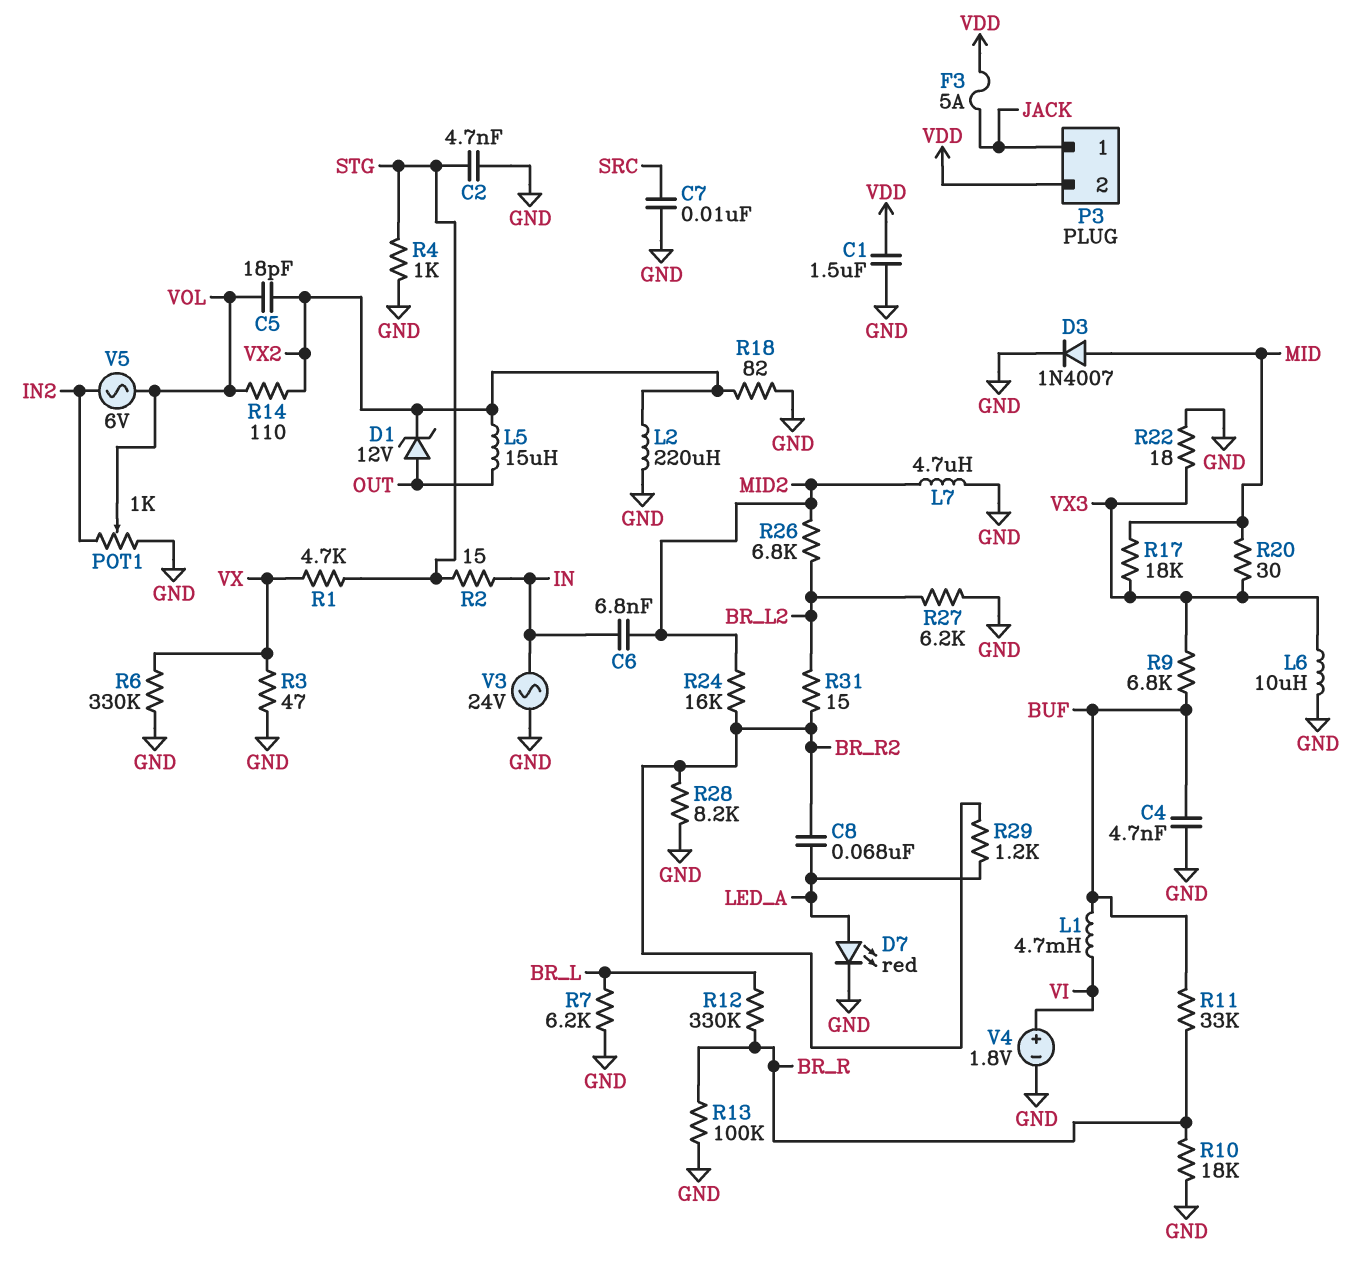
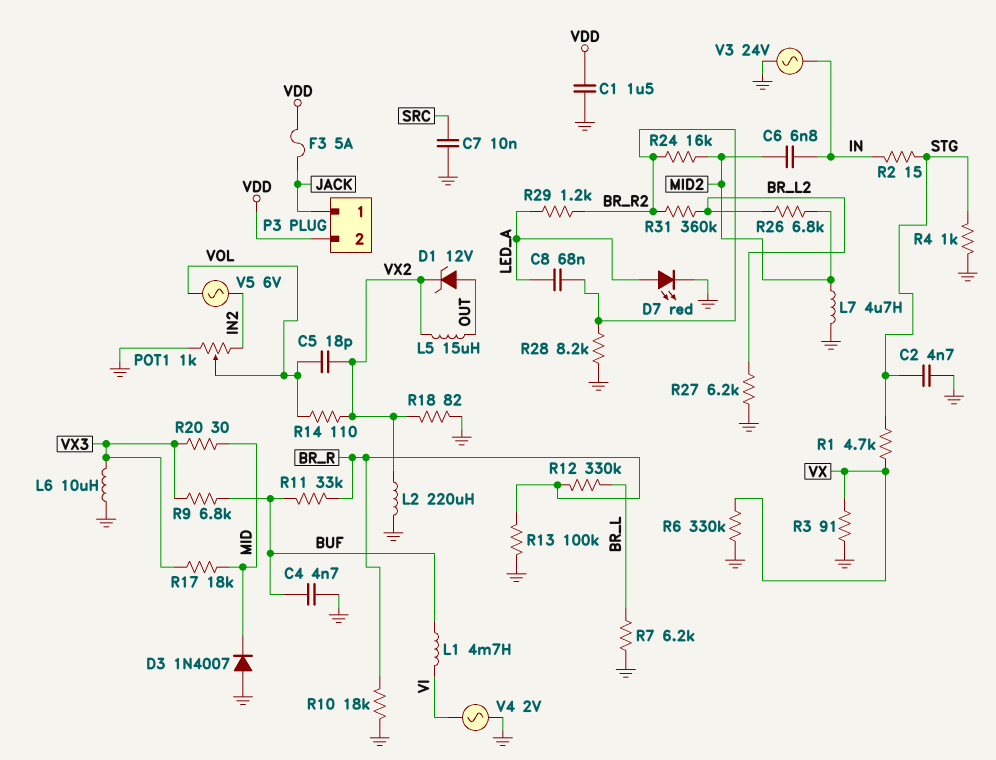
D3: diode 1N4007 (A MID, K GND) -> diode 1N4007 (A GND, K MID)
R3: 47 (GND, VX) -> 91 (GND, VX)
R22: 18 (GND, VX3) -> none
R31: 15 (BR_L2, BR_R2) -> 360k (BR_L2, BR_R2)
V4: 1.8V (plus VI, minus GND) -> AC 2V (GND, VI)

